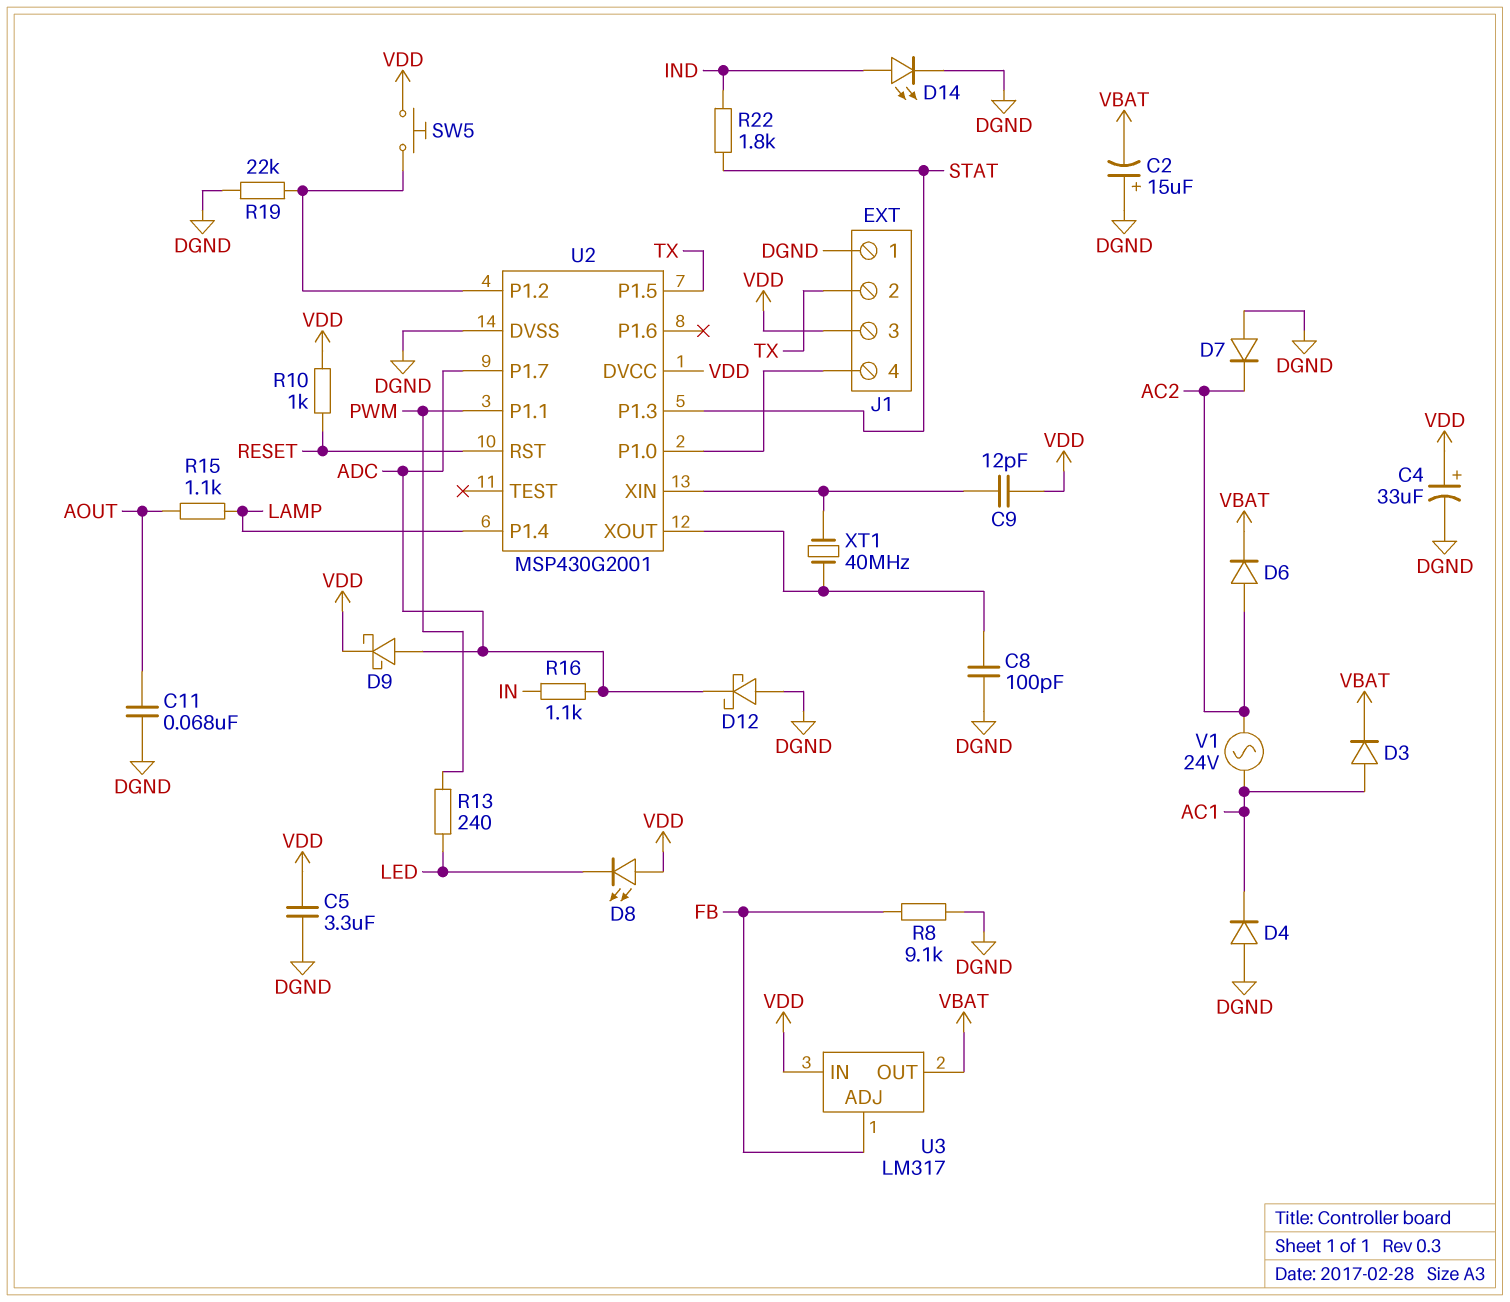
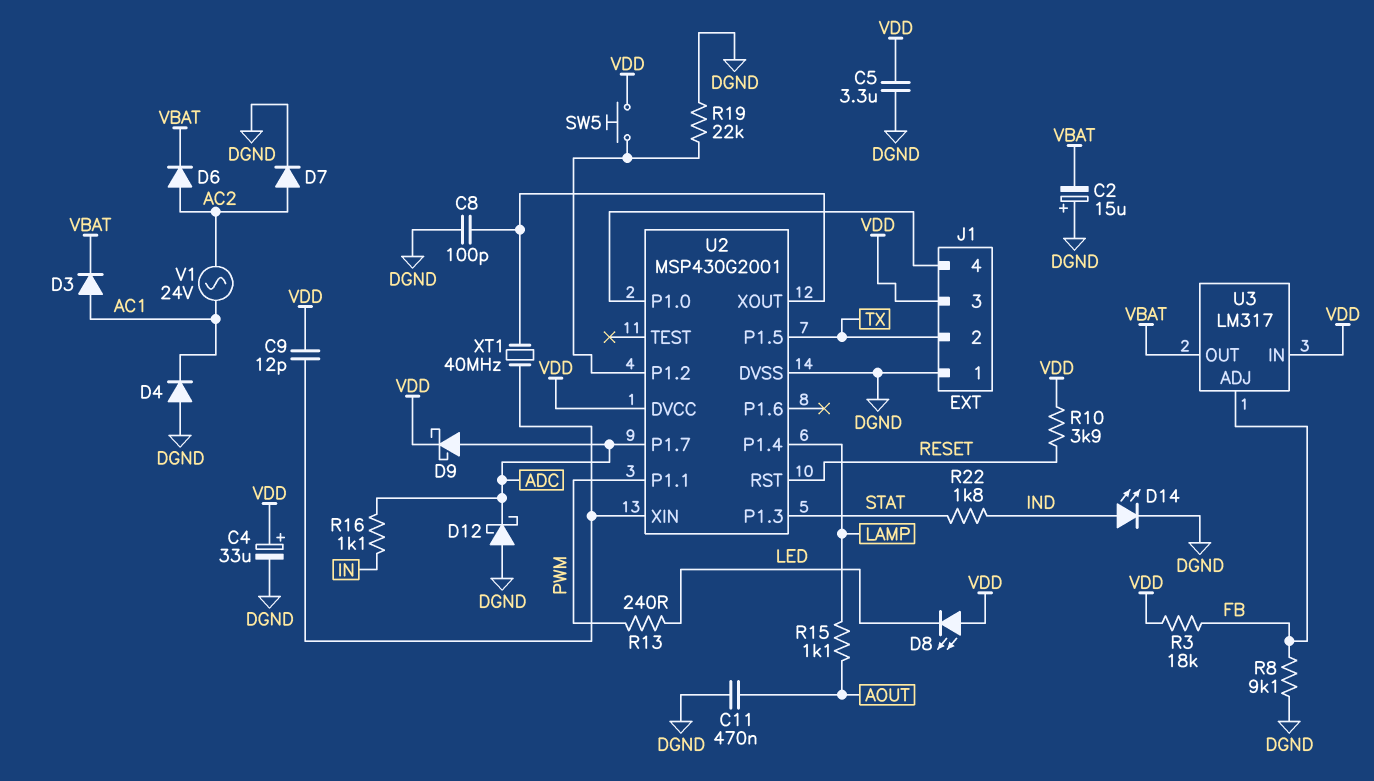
C11: 68nF (AOUT, DGND) -> 470nF (AOUT, DGND)
D7: diode (A DGND, K AC2) -> diode (A AC2, K DGND)
R3: none -> 18k (FB, VDD)
R10: 1k (RESET, VDD) -> 3.9k (RESET, VDD)

